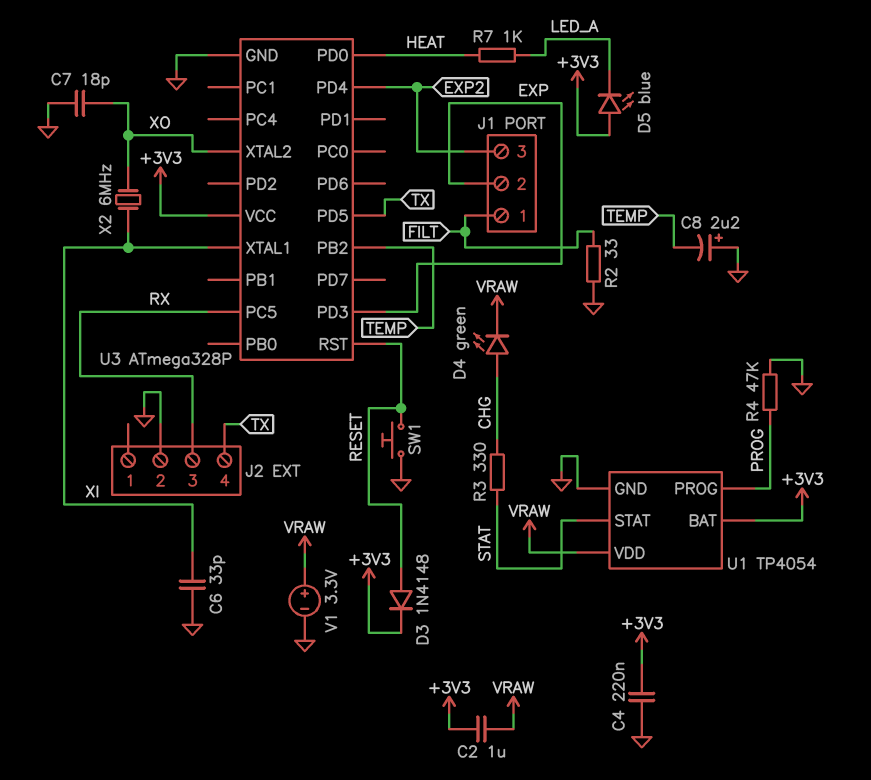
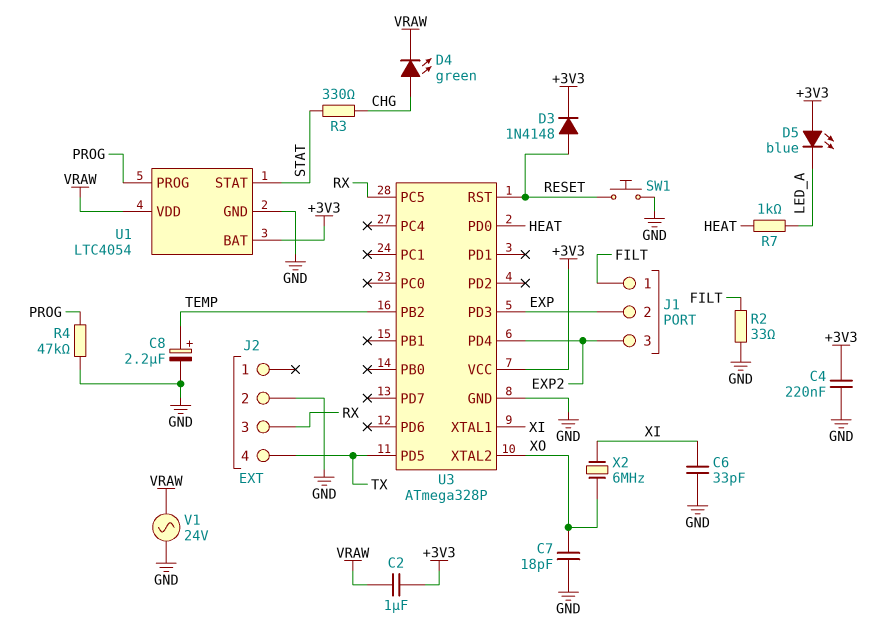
C8: 2.2uF (plus GND, minus TEMP) -> 2.2uF (plus TEMP, minus GND)
U1: TP4054 -> LTC4054
V1: 3.3V (plus VRAW, minus GND) -> AC 24V (GND, VRAW)

